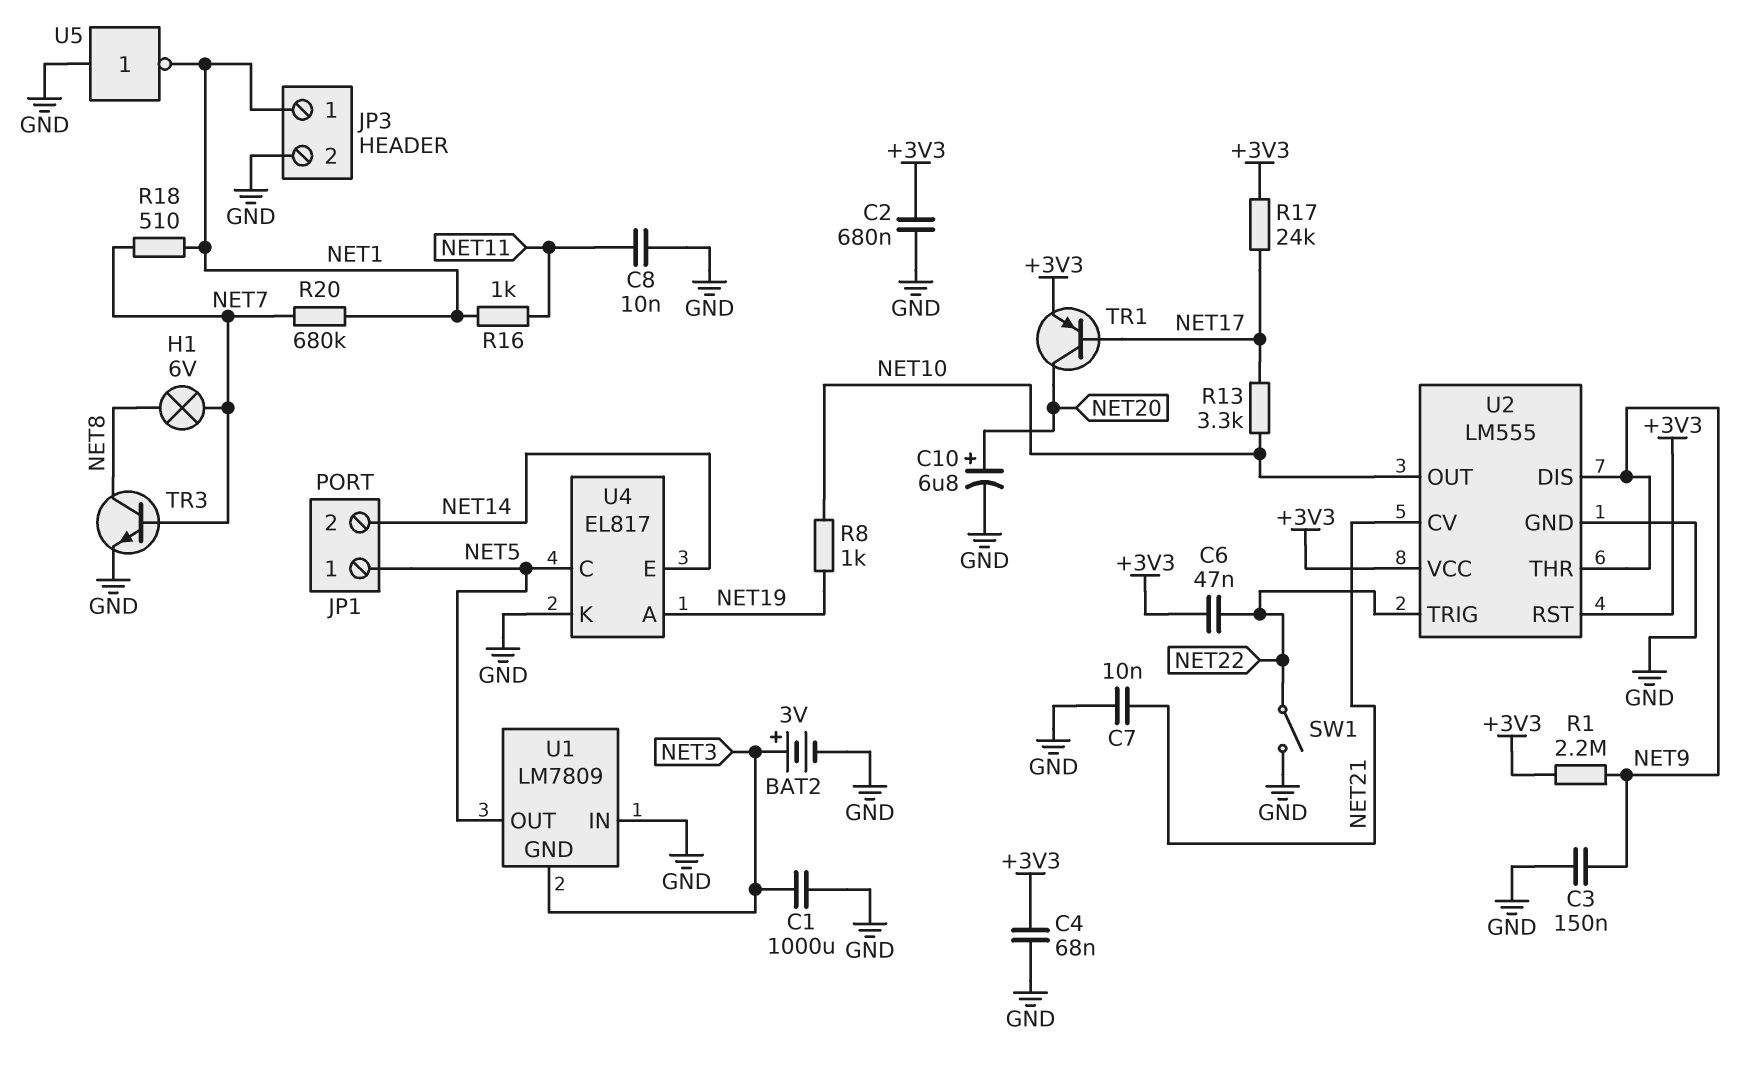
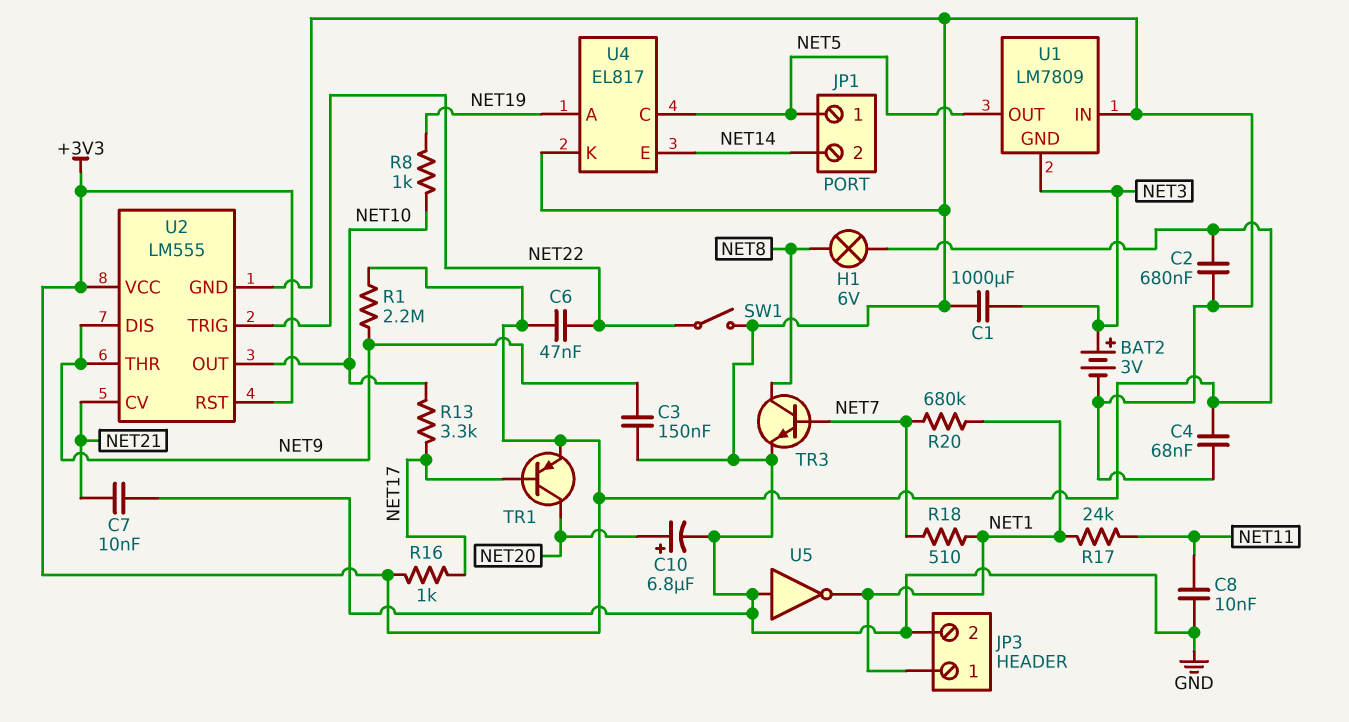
H1: lamp 6V (NET7, NET8) -> lamp 6V (+3V3, NET8)
R16: 1k (NET1, NET11) -> 1k (+3V3, NET17)
R17: 24k (+3V3, NET17) -> 24k (NET1, NET11)

